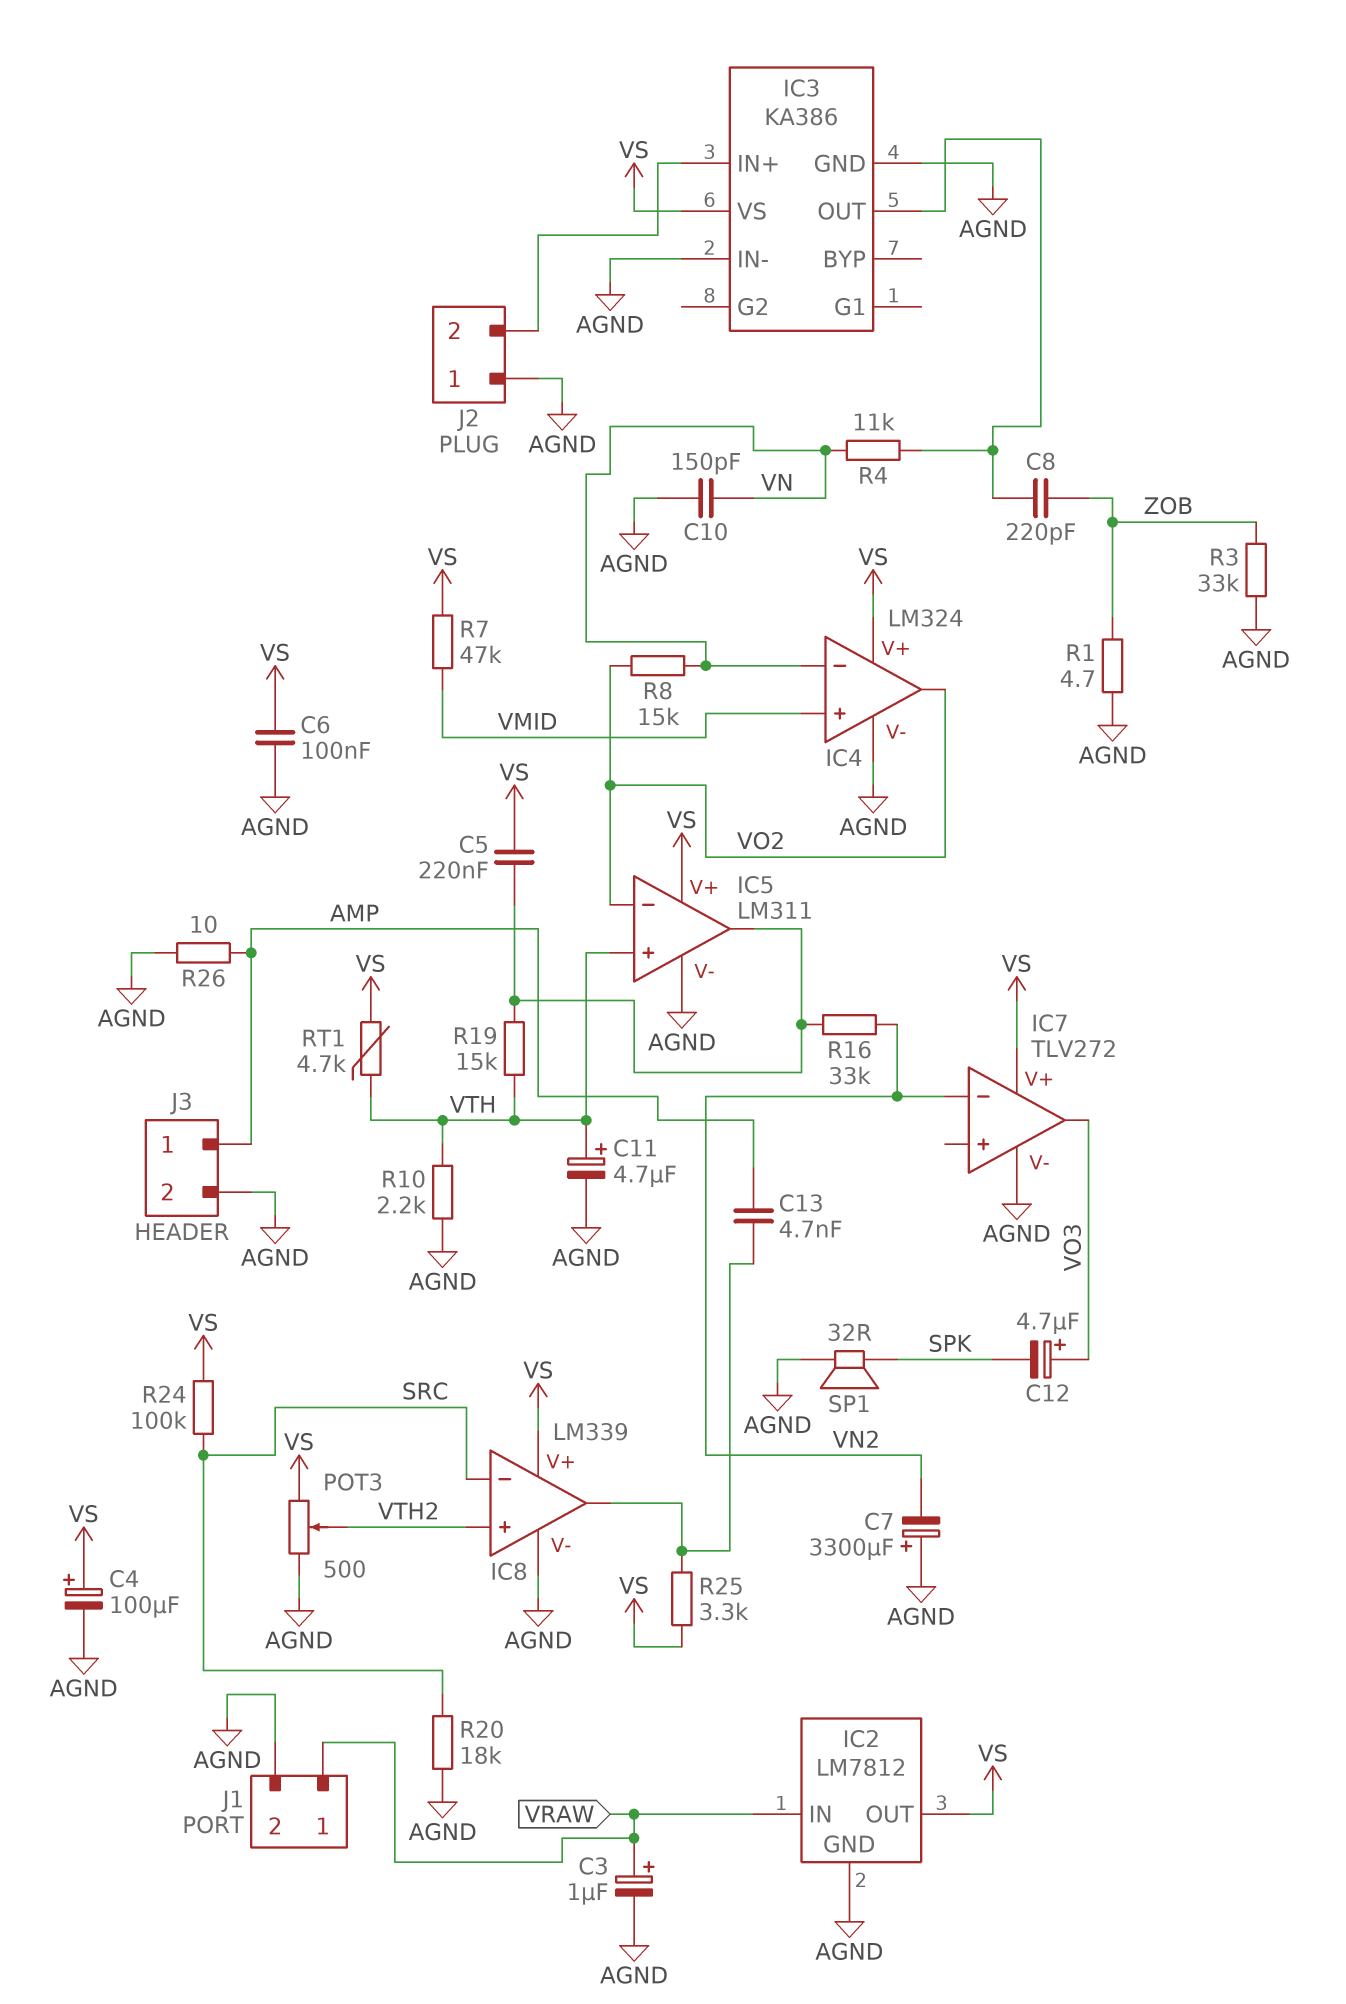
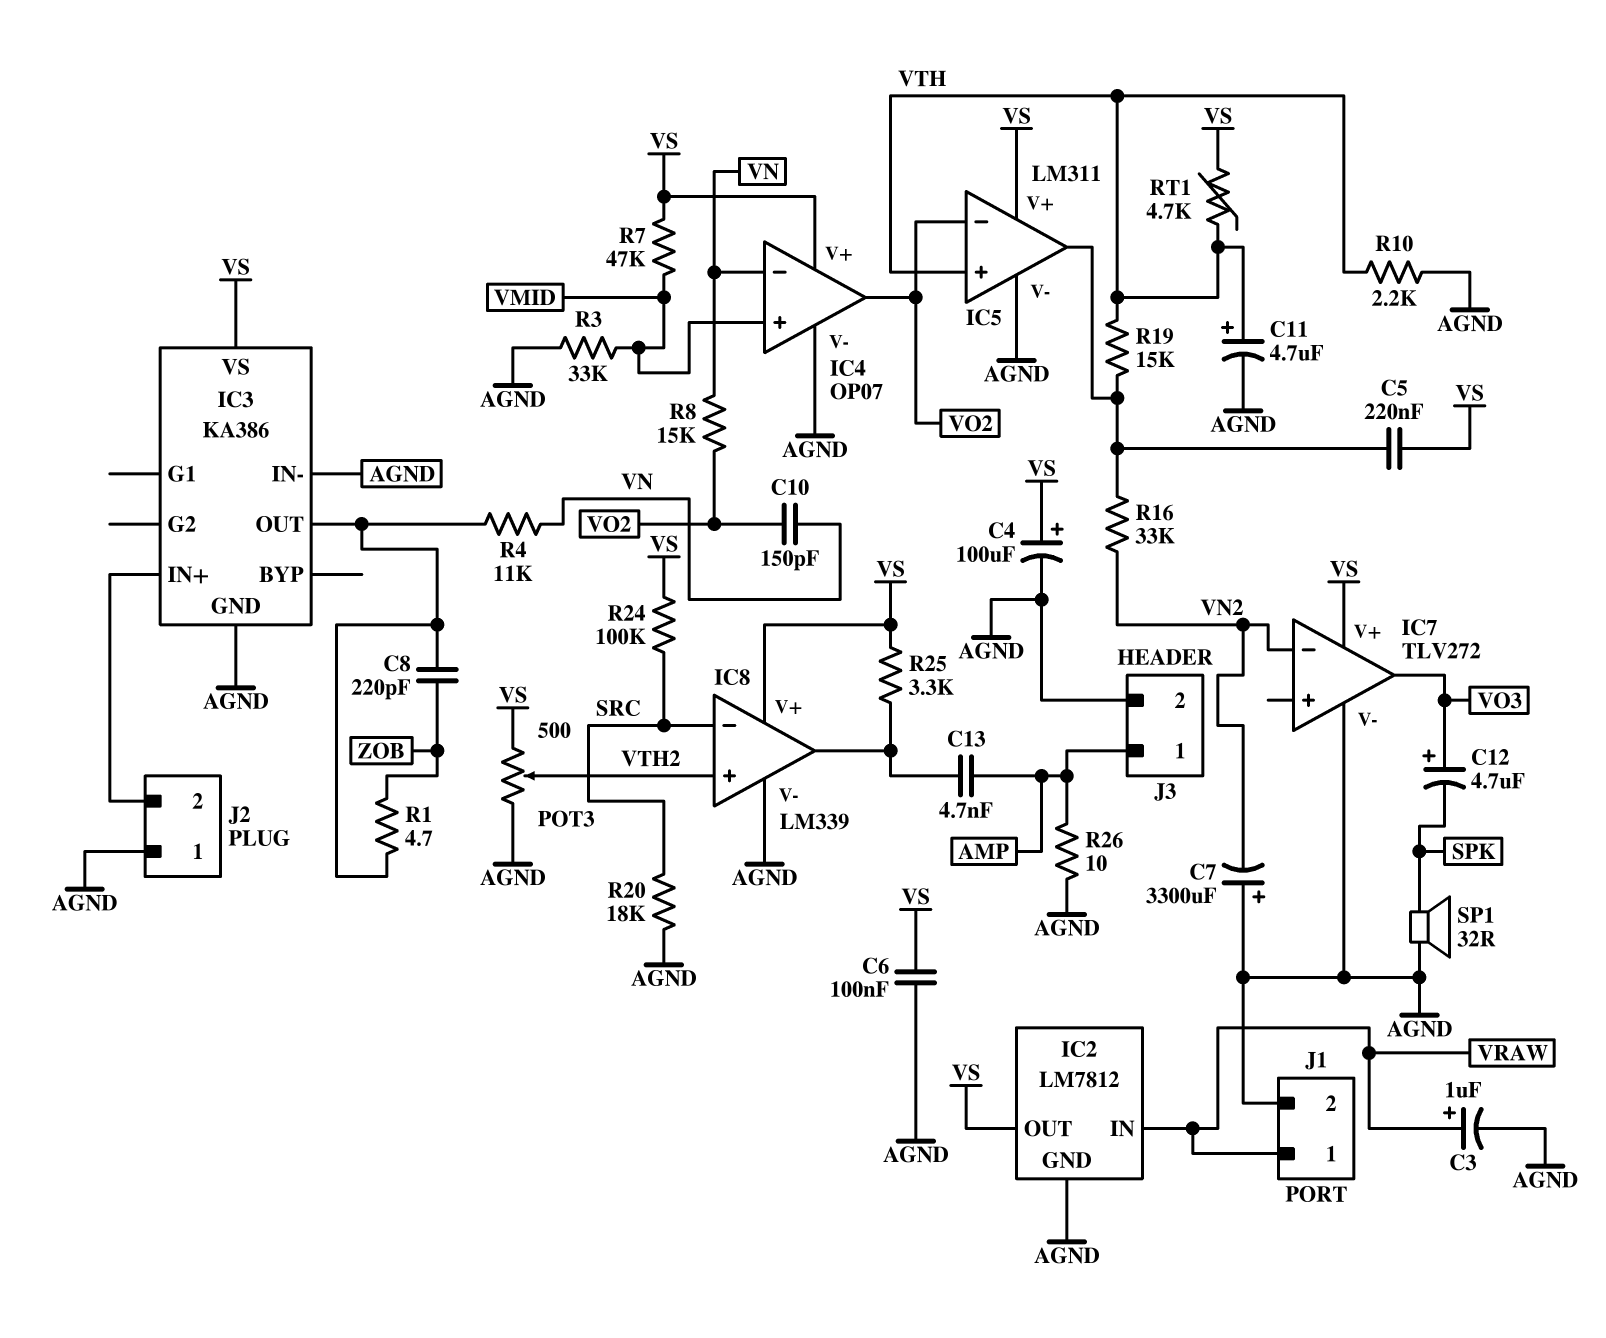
C10: 150pF (AGND, VN) -> 150pF (VN, VO2)
IC4: LM324 -> OP07
R1: 4.7 (AGND, ZOB) -> 4.7 (IC3/OUT, ZOB)
R3: 33k (AGND, ZOB) -> 33k (AGND, VMID)

